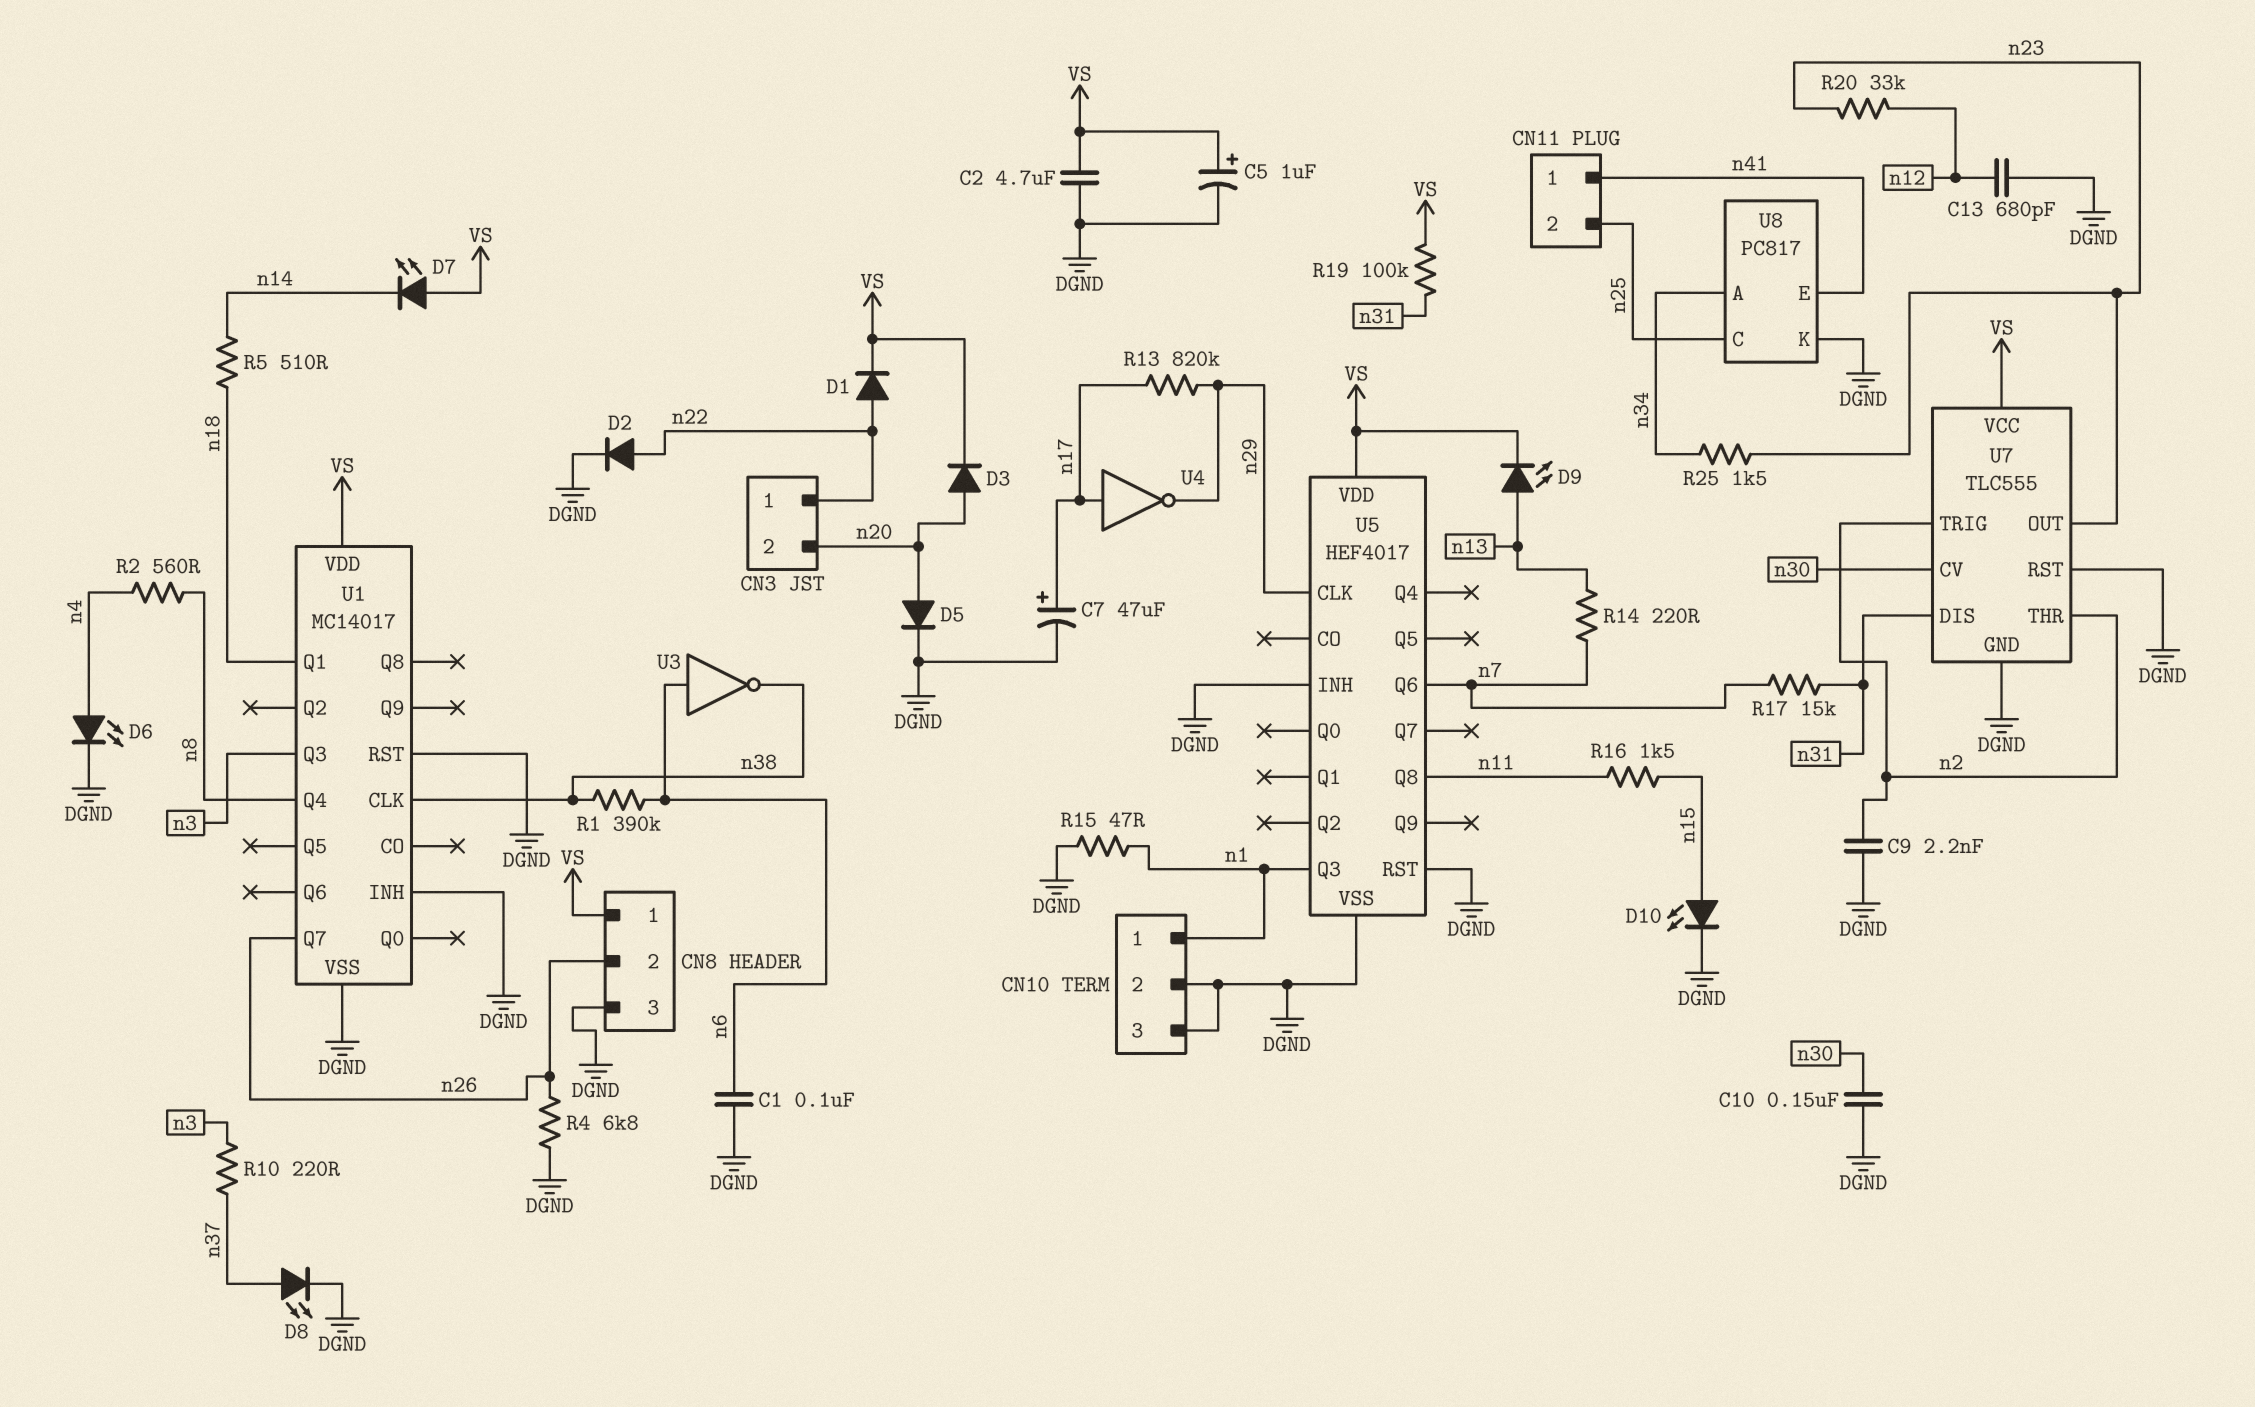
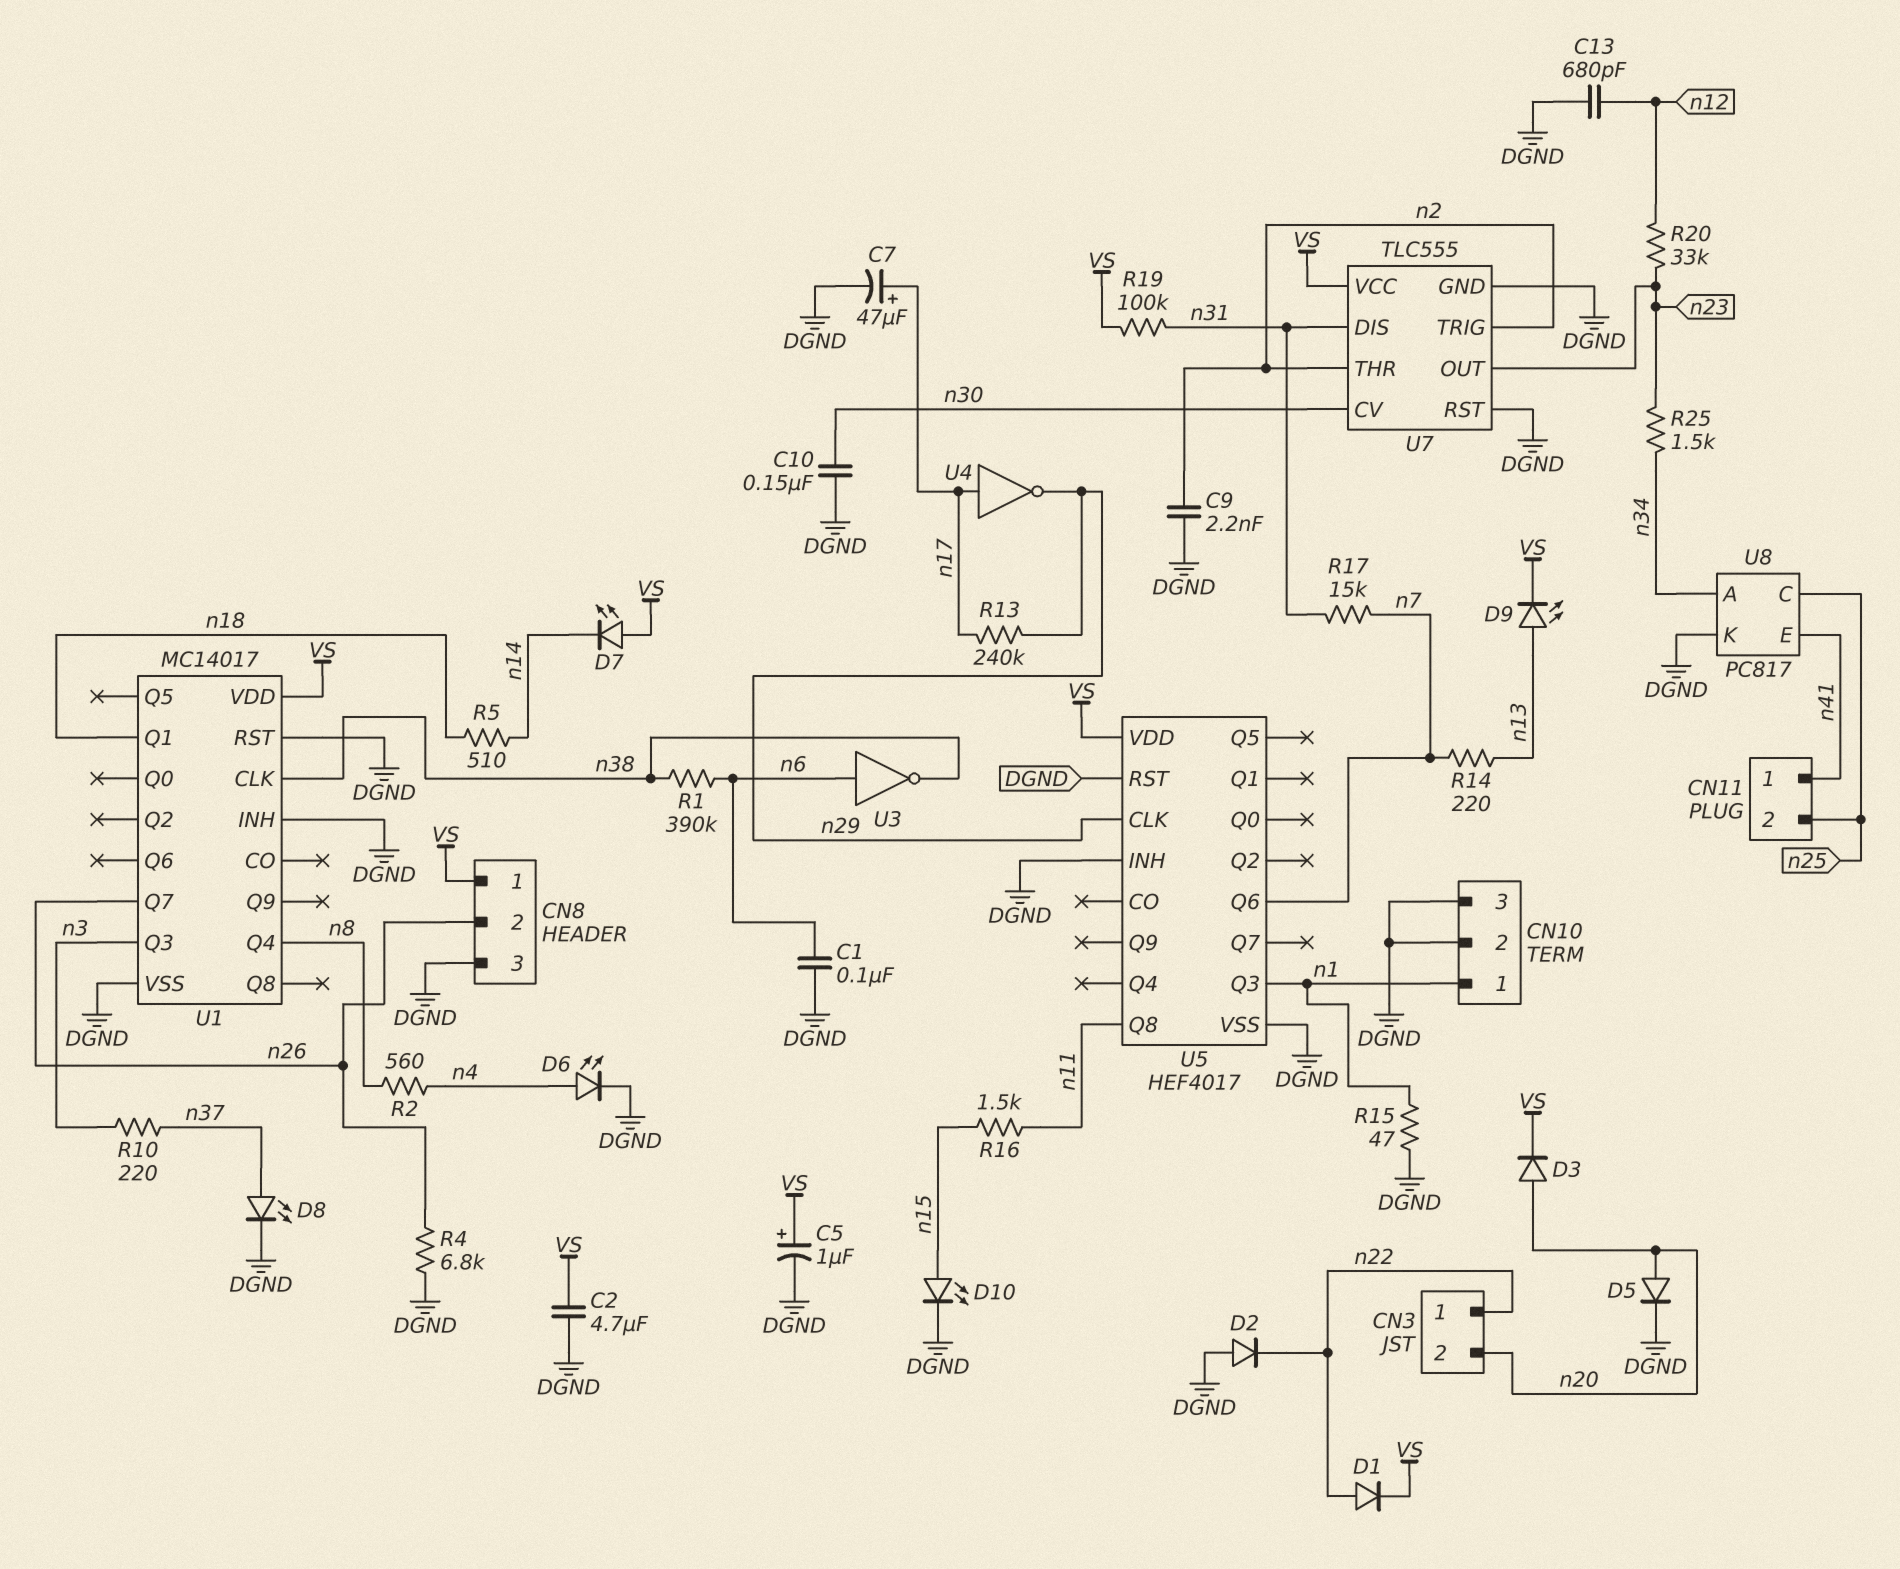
D2: diode (A n22, K DGND) -> diode (A DGND, K n22)
R13: 820k (n17, n29) -> 240k (n17, n29)

